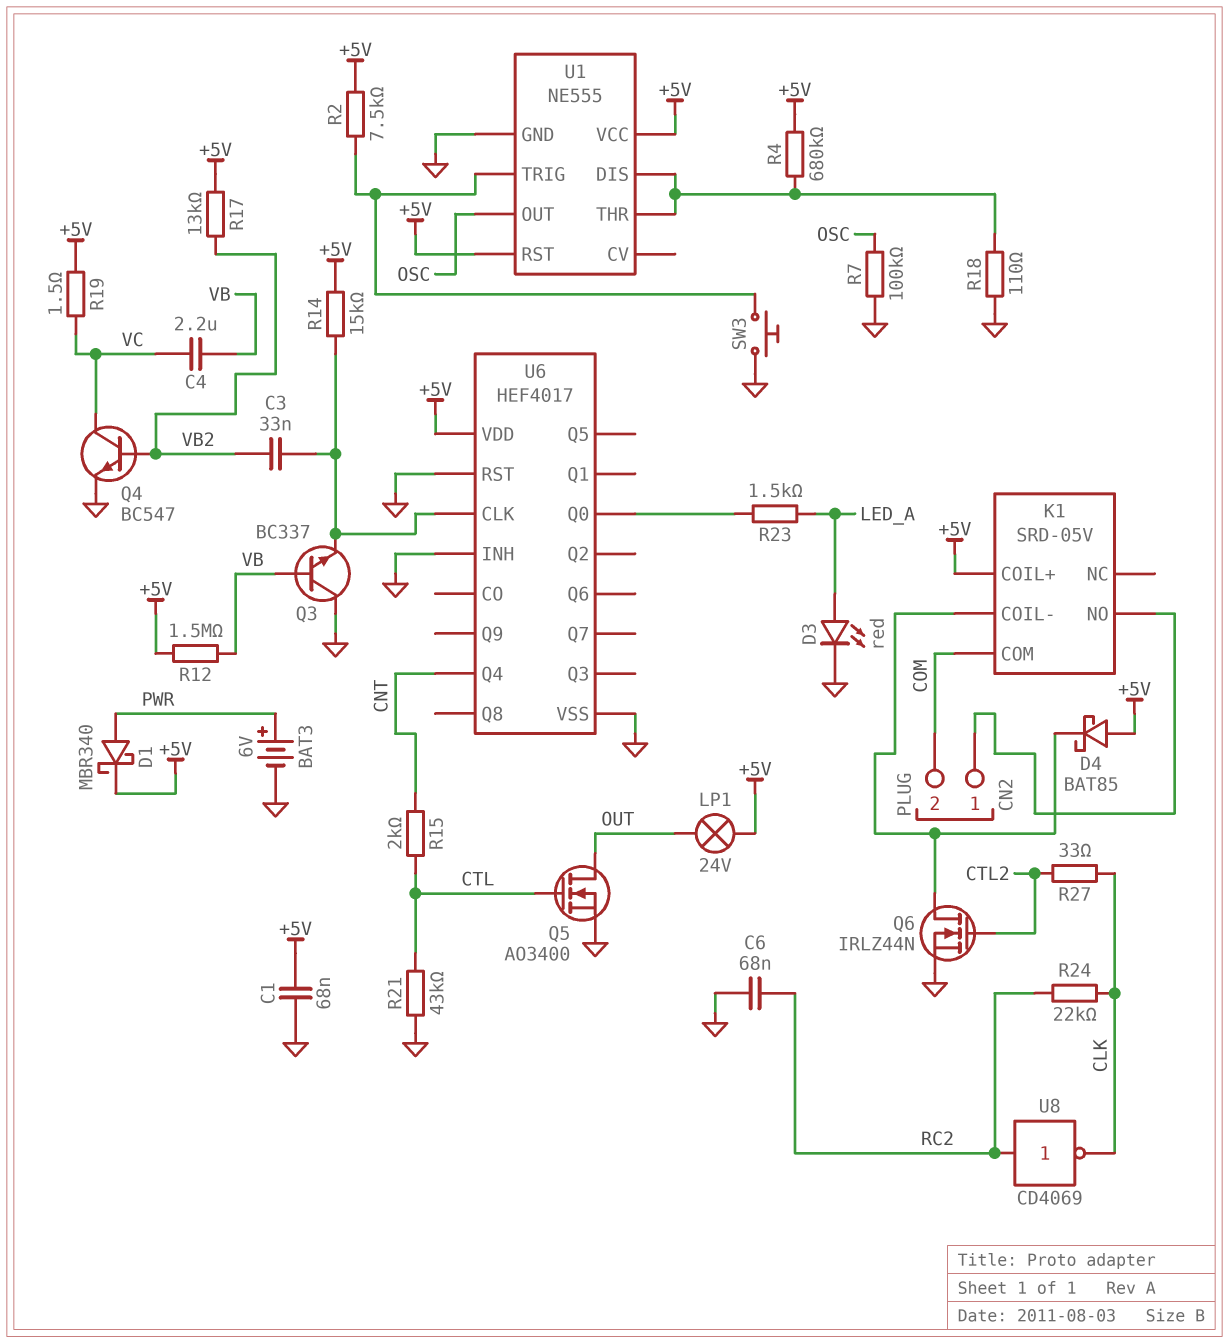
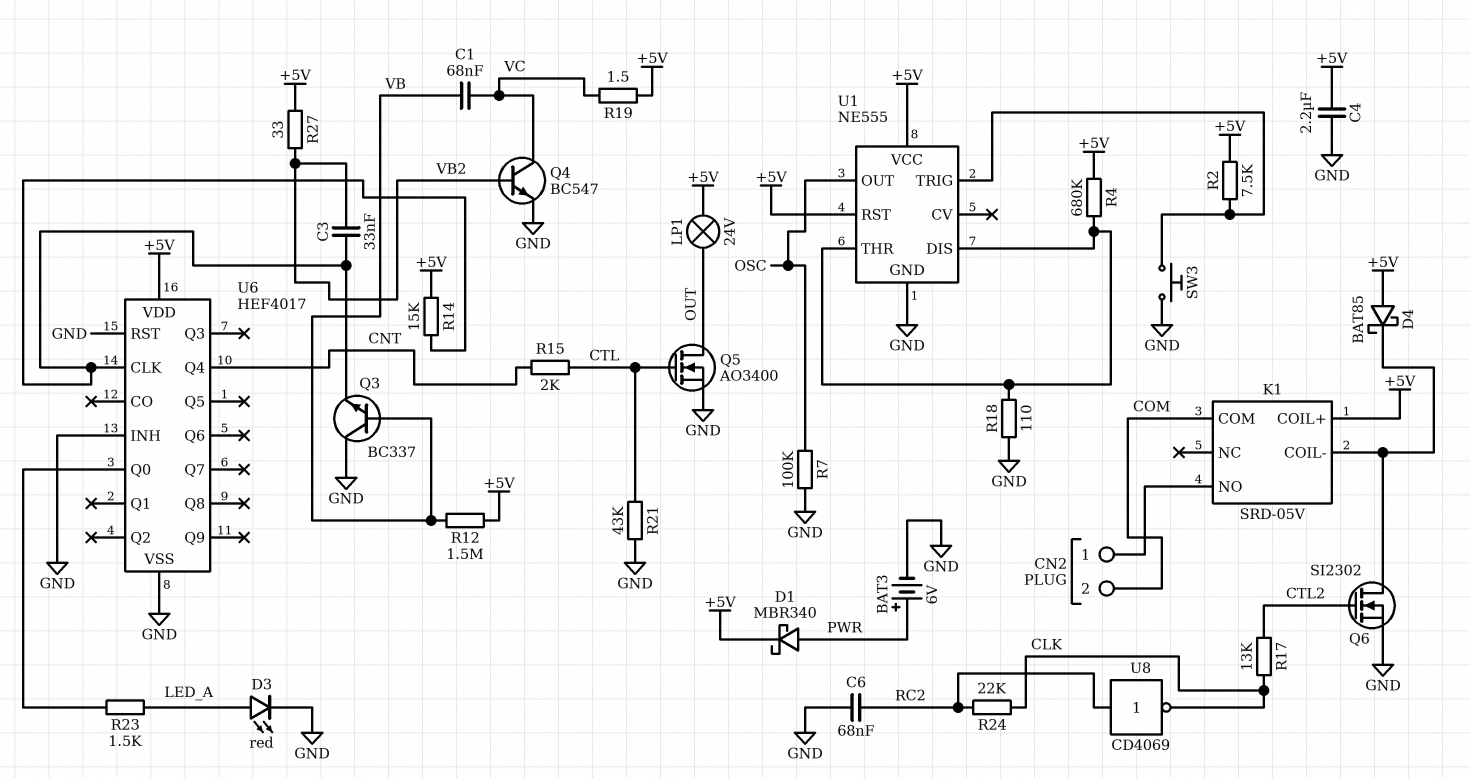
C1: 68nF (+5V, GND) -> 68nF (VB, VC)
C4: 2.2uF (VB, VC) -> 2.2uF (+5V, GND)
Q6: NMOS IRLZ44N (G CTL2, D K1/COIL-, S GND) -> NMOS SI2302 (G CTL2, D K1/COIL-, S GND)
R17: 13k (+5V, VB2) -> 13k (CLK, CTL2)
R27: 33 (CLK, CTL2) -> 33 (+5V, VB2)

